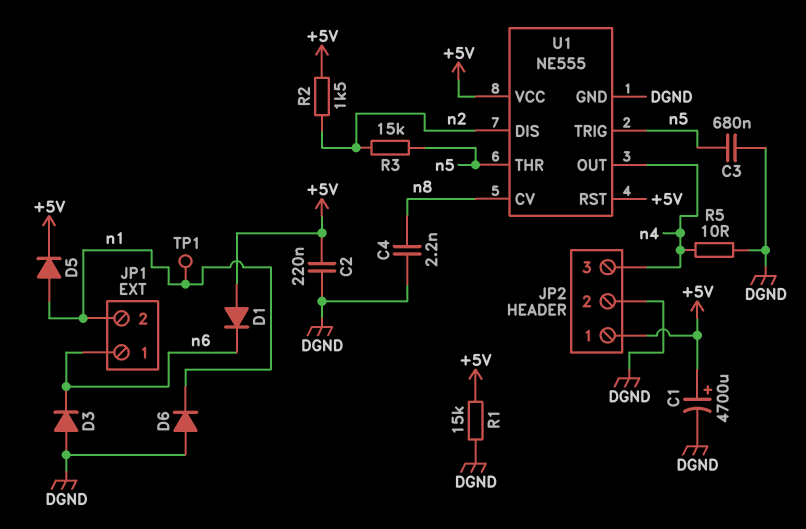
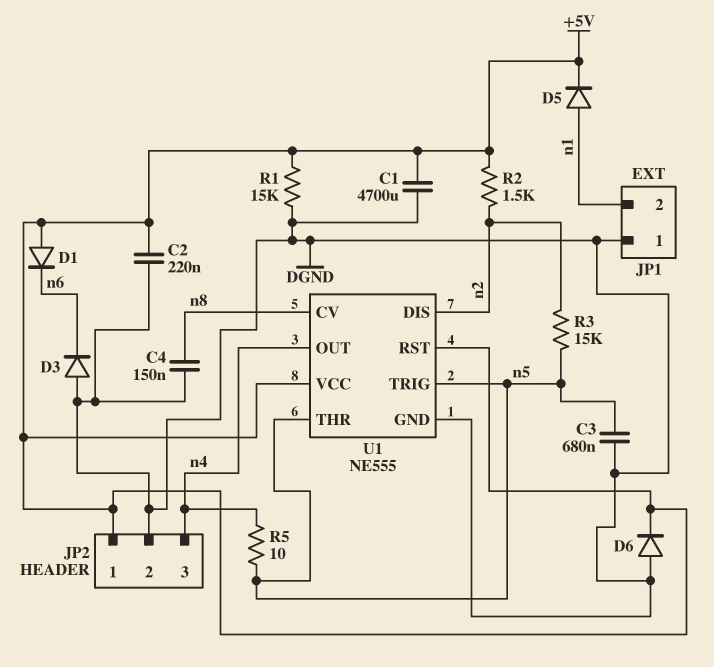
C1: 4700uF (plus +5V, minus DGND) -> 4700uF (+5V, DGND)
C4: 2.2nF (DGND, n8) -> 150nF (DGND, n8)
D6: diode (A DGND, K n1) -> diode (A DGND, K +5V)
JP1 pin 1: n6 -> DGND
R5: 10 (DGND, n4) -> 10 (n4, n5)
TP1: test point (n1) -> none

